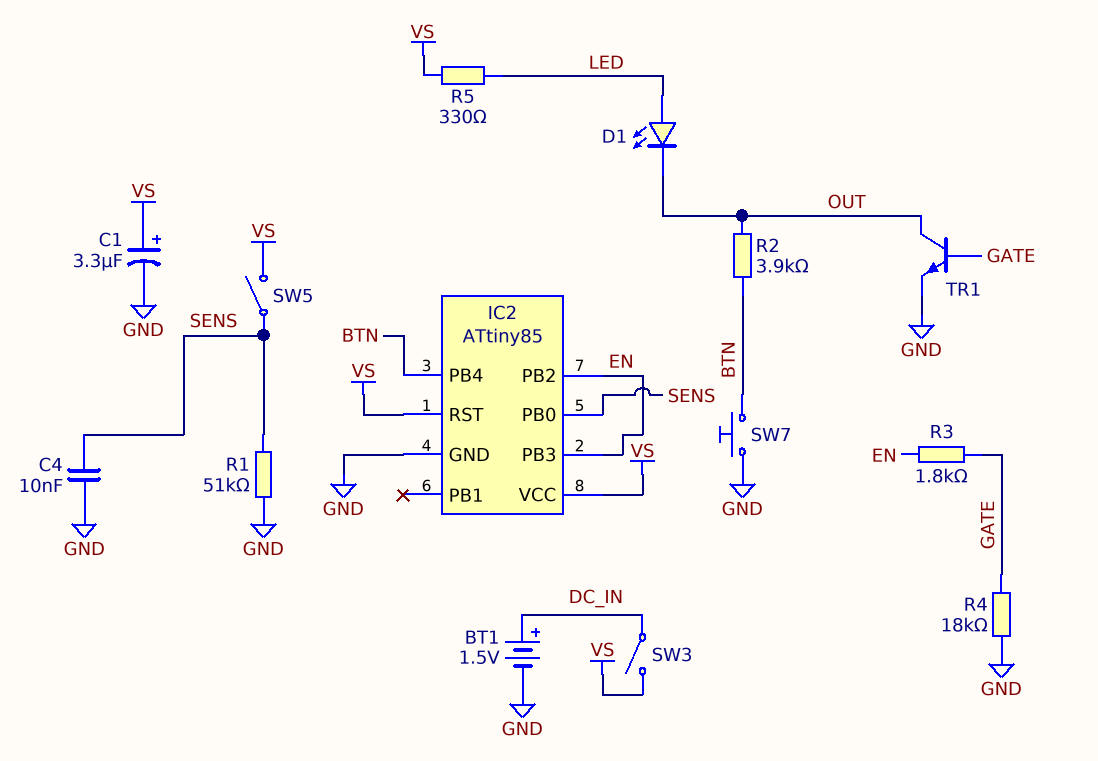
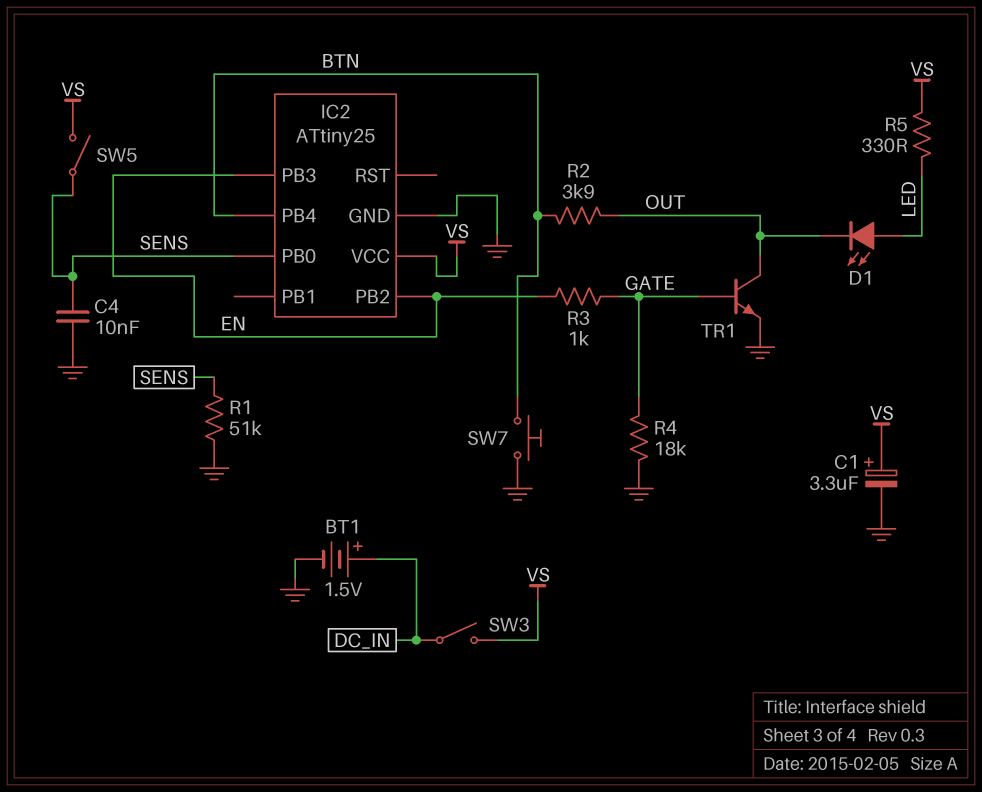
IC2: ATtiny85 -> ATtiny25
IC2 pin RST: VS -> none
R3: 1.8k (EN, GATE) -> 1k (EN, GATE)

